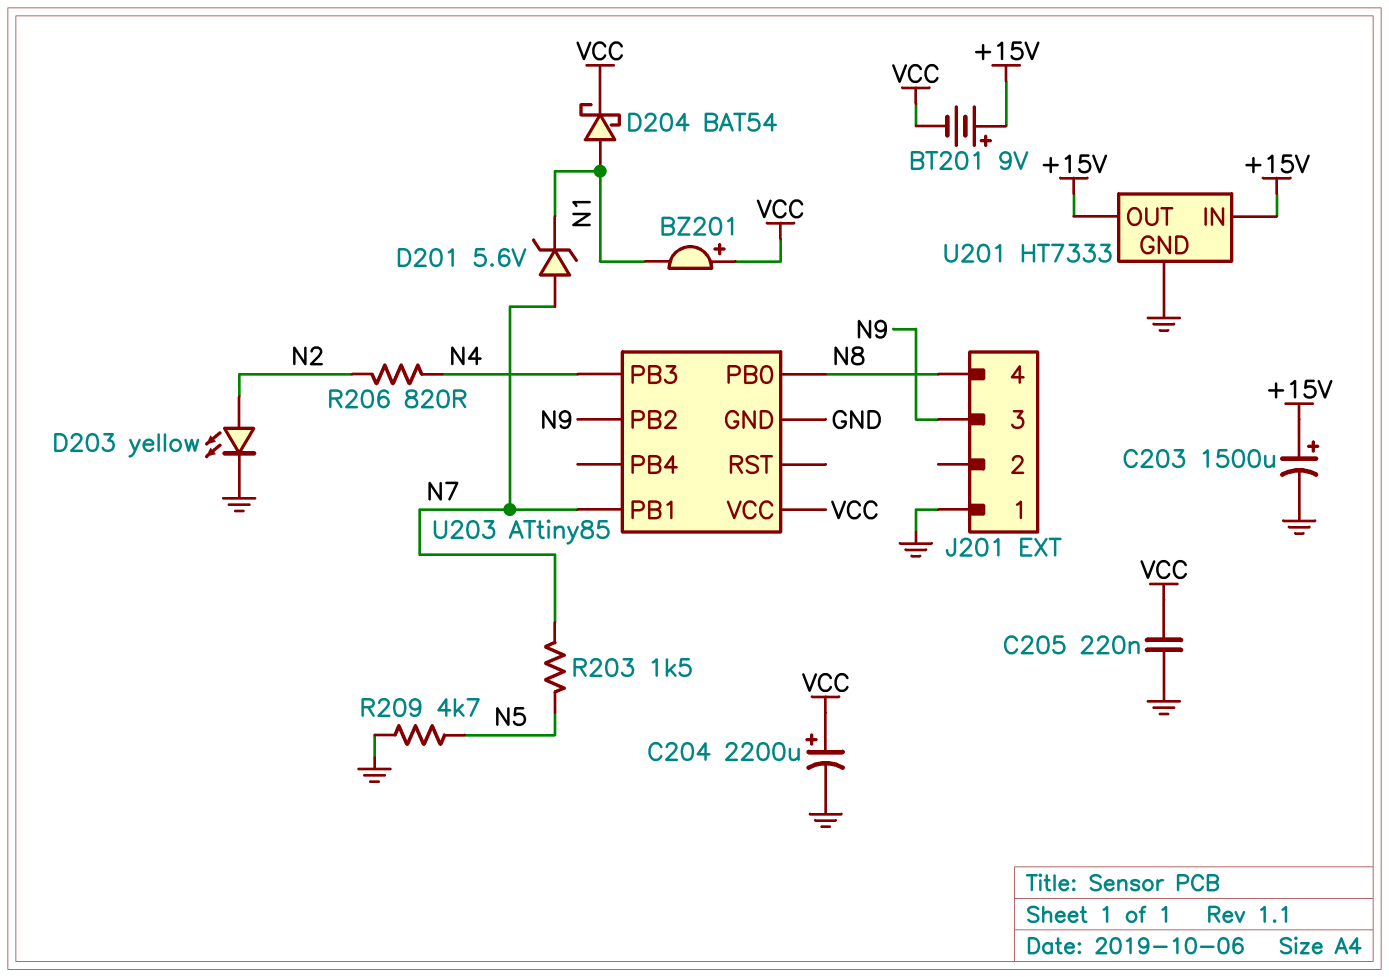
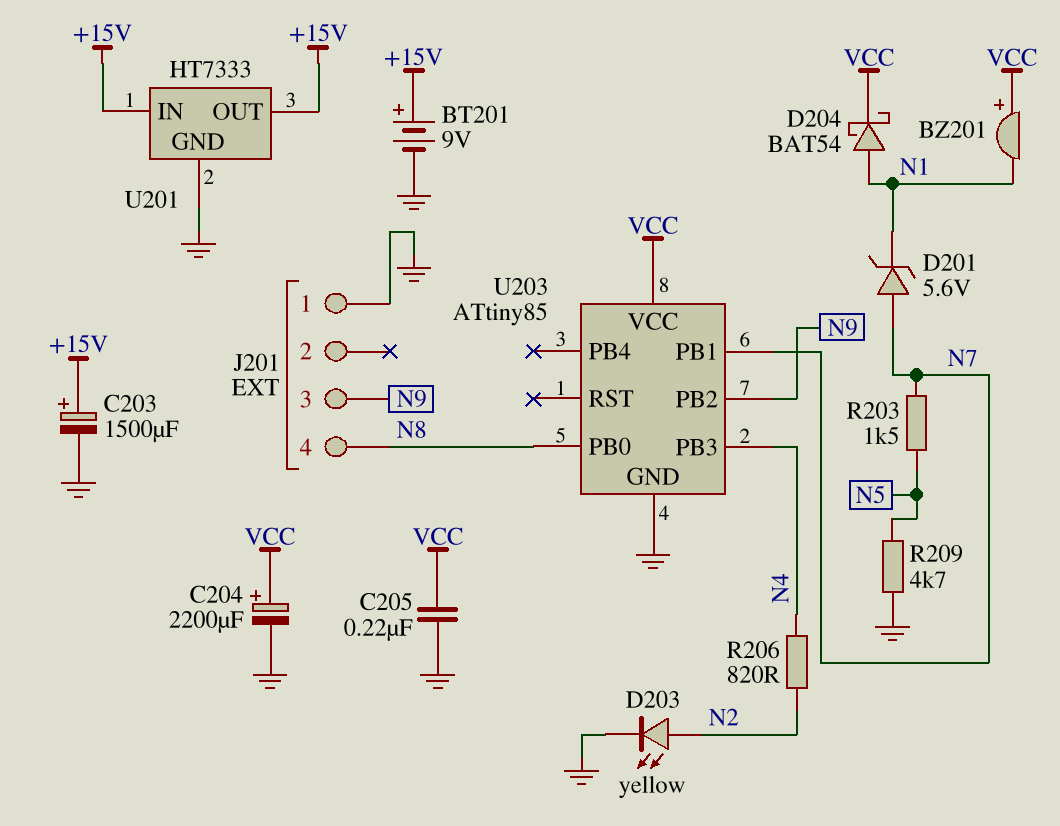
BT201: 9V (plus +15V, minus VCC) -> 9V (plus +15V, minus GND)

